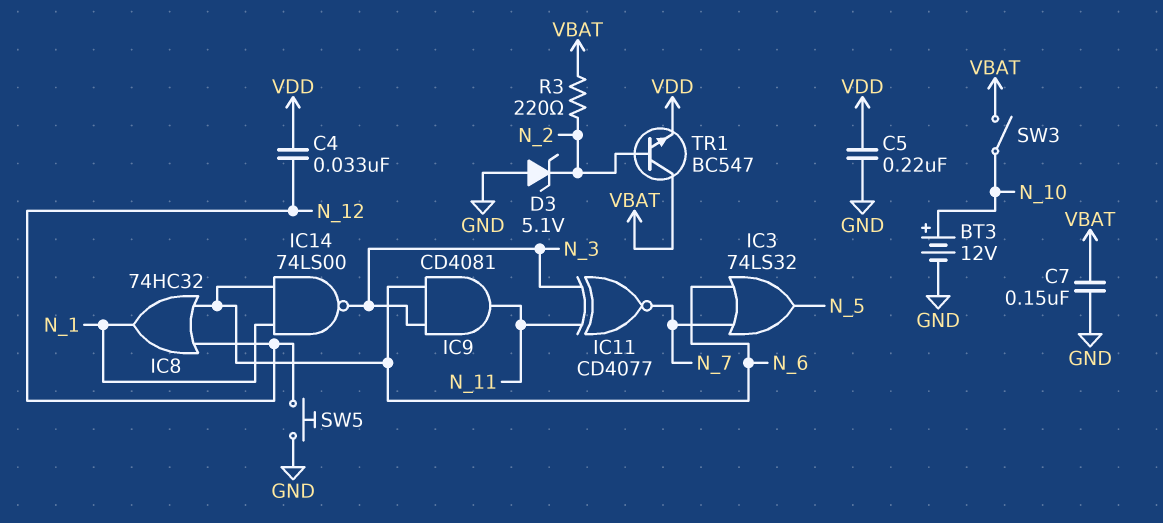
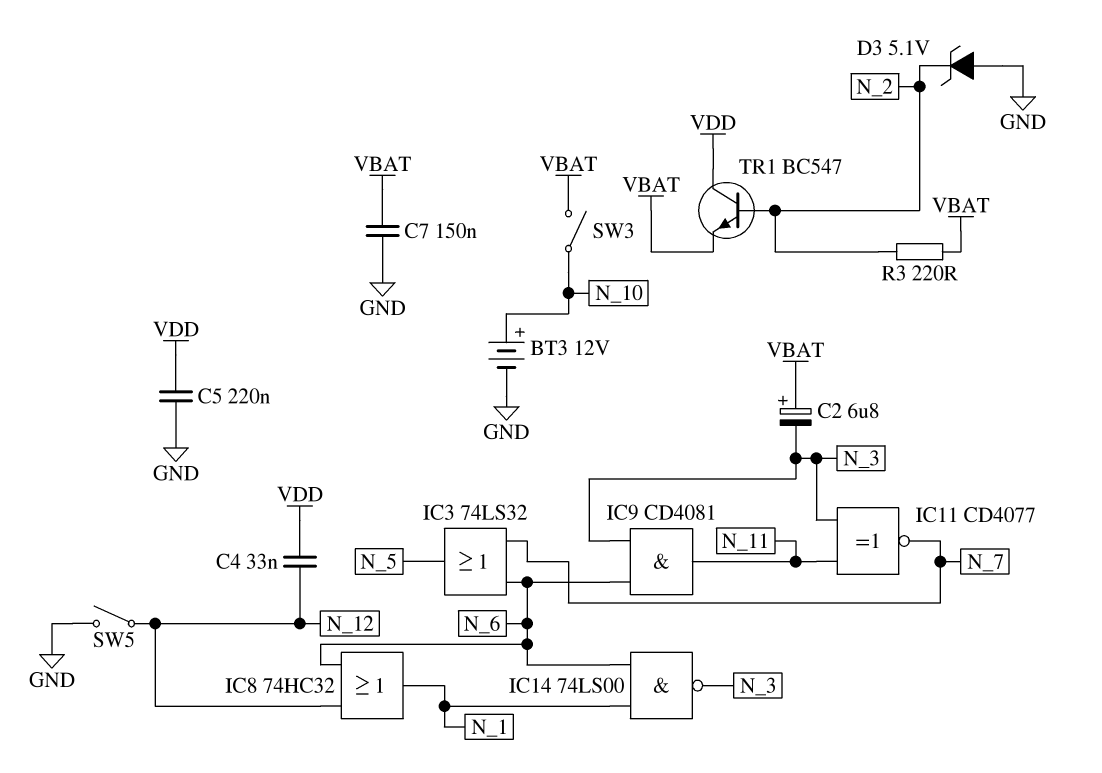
C2: none -> 6.8uF (plus VBAT, minus N_3)
SW5: button (GND, N_12) -> switch (GND, N_12)
TR1: NPN BC547 (B N_2, C VBAT, E VDD) -> NPN BC547 (B N_2, C VDD, E VBAT)

